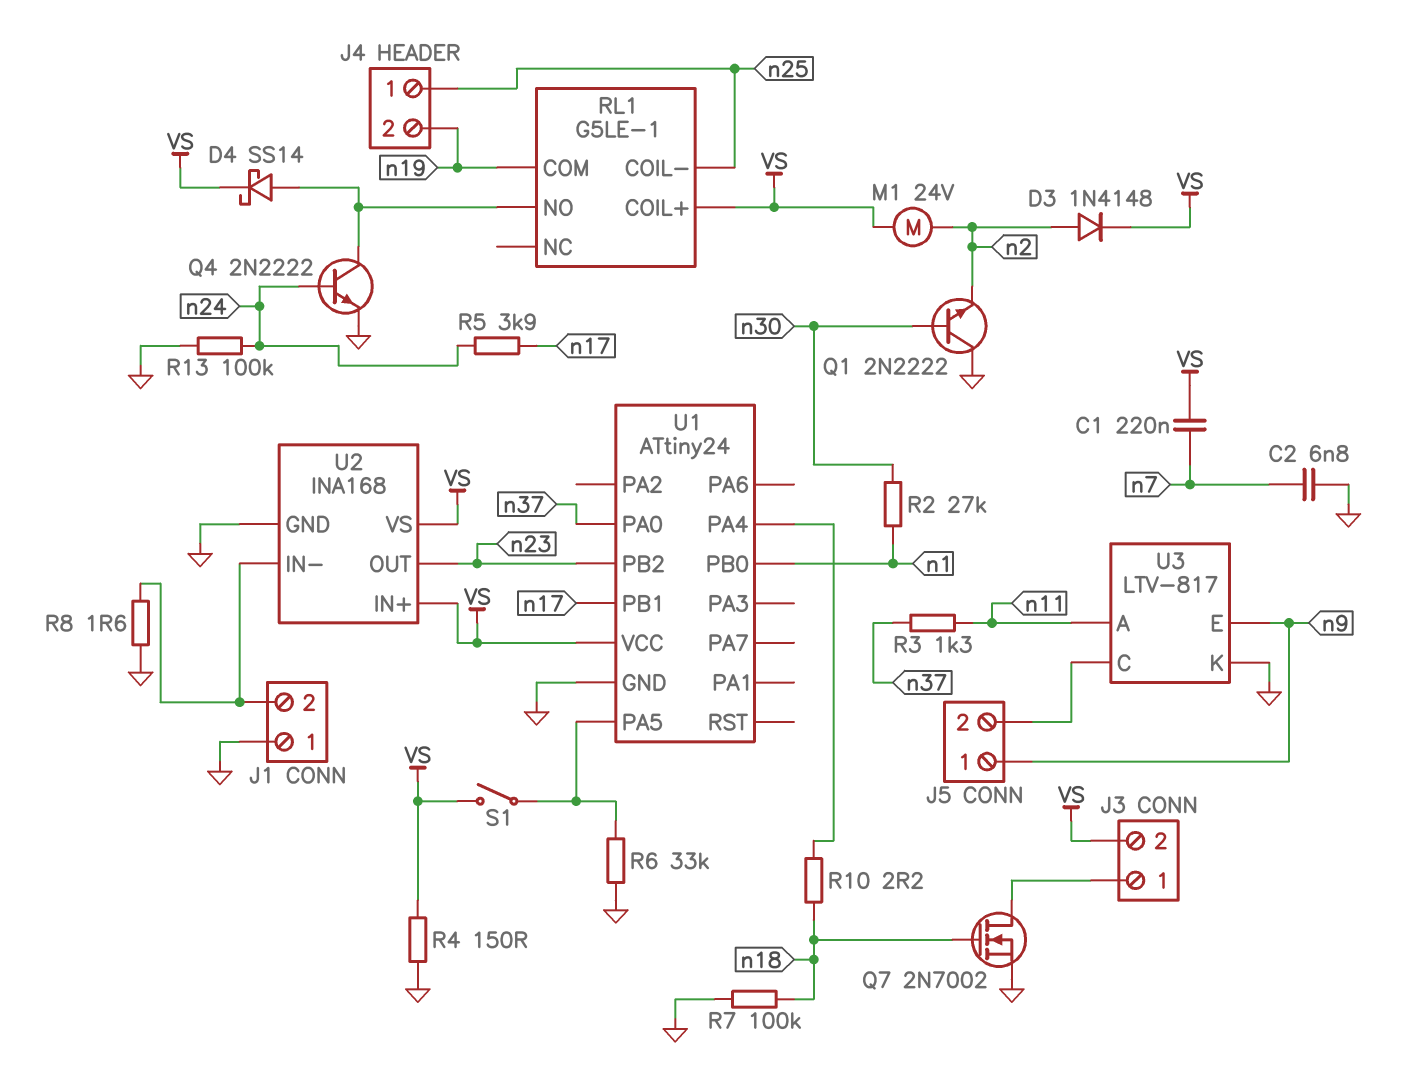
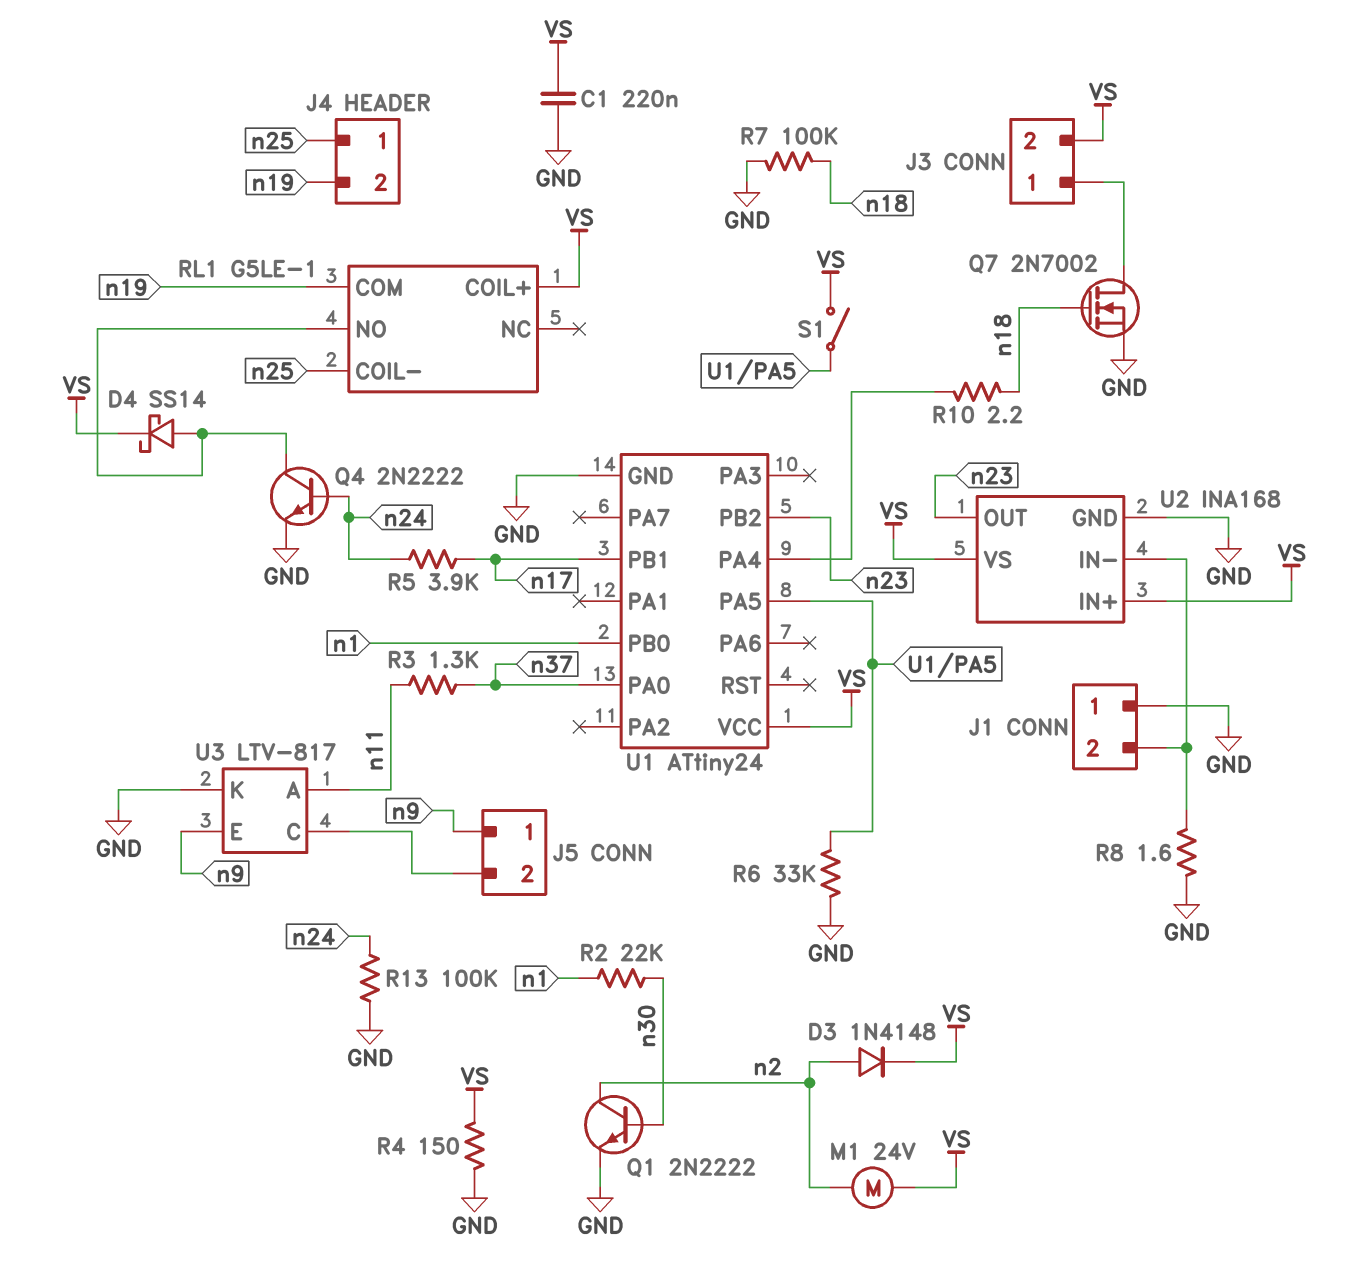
C1: 220nF (VS, n7) -> 220nF (GND, VS)
C2: 6.8nF (GND, n7) -> none
Q1: NPN 2N2222 (B n30, C GND, E n2) -> NPN 2N2222 (B n30, C n2, E GND)
R2: 27k (n1, n30) -> 22k (n1, n30)

